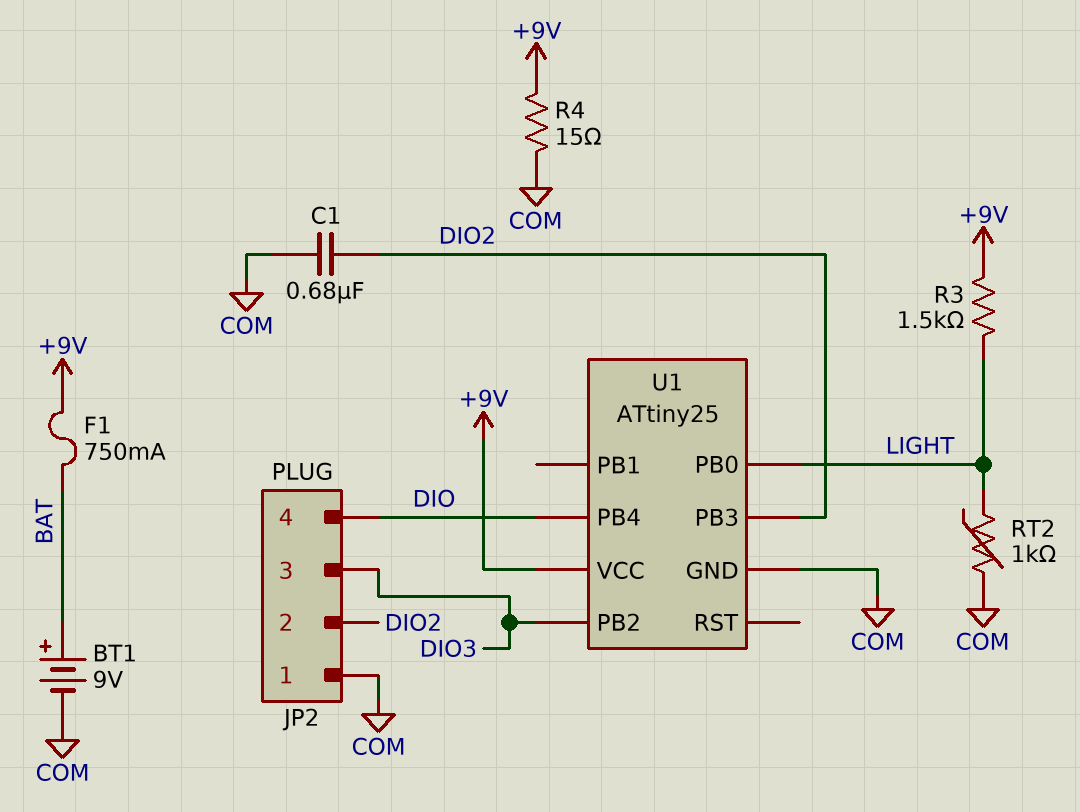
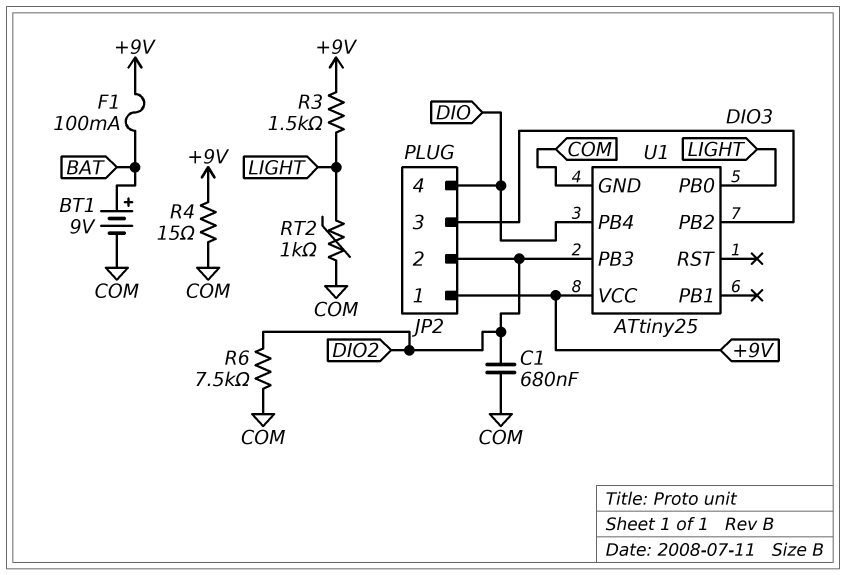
F1: 750mA (+9V, BAT) -> 100mA (+9V, BAT)
JP2 pin 1: COM -> +9V
R6: none -> 7.5k (COM, DIO2)

